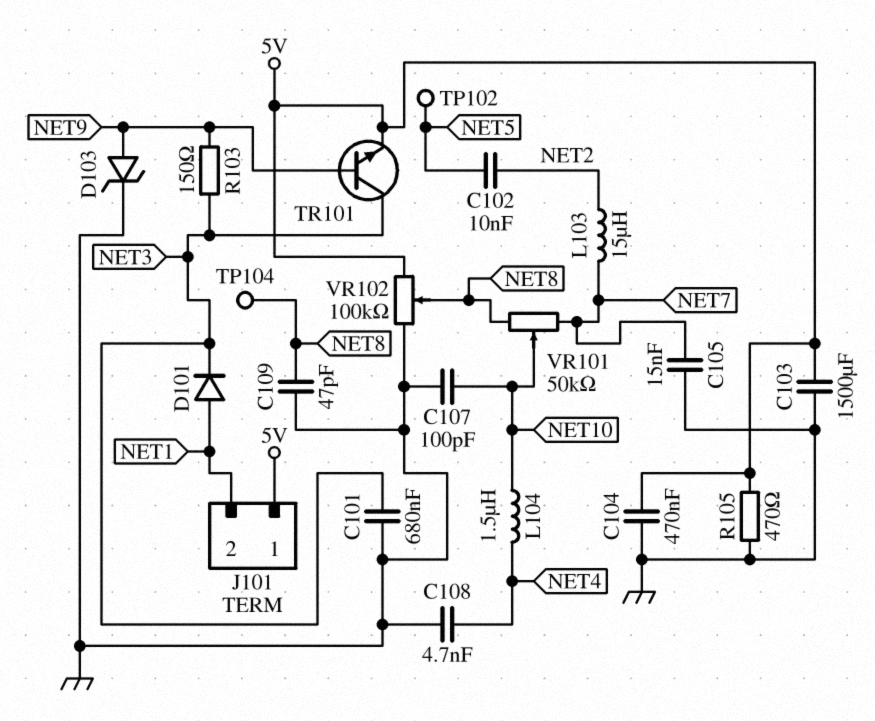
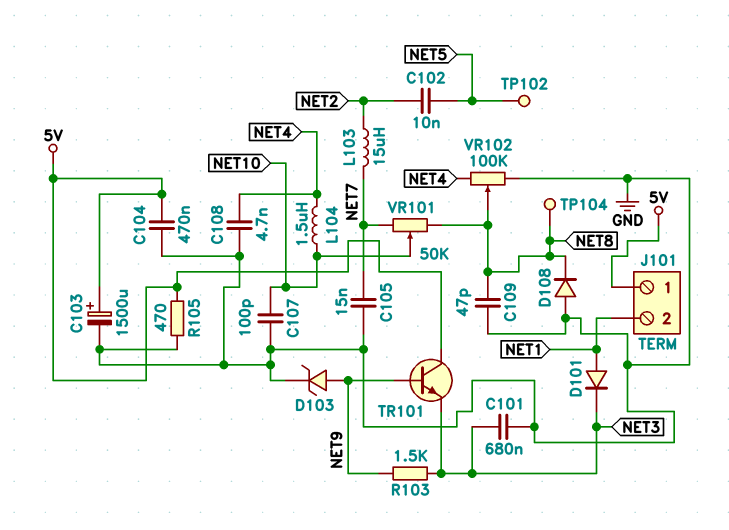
C103: 1500uF (5V, GND) -> 1500uF (plus 5V, minus GND)
D108: none -> diode (A GND, K NET8)
R103: 150 (NET3, NET9) -> 1.5k (NET3, NET9)
TR101: NPN (B NET9, C NET3, E 5V) -> NPN (B NET9, C 5V, E NET3)
VR102: 100k (5V, GND, wiper NET8) -> 100k (GND, NET4, wiper NET8)

